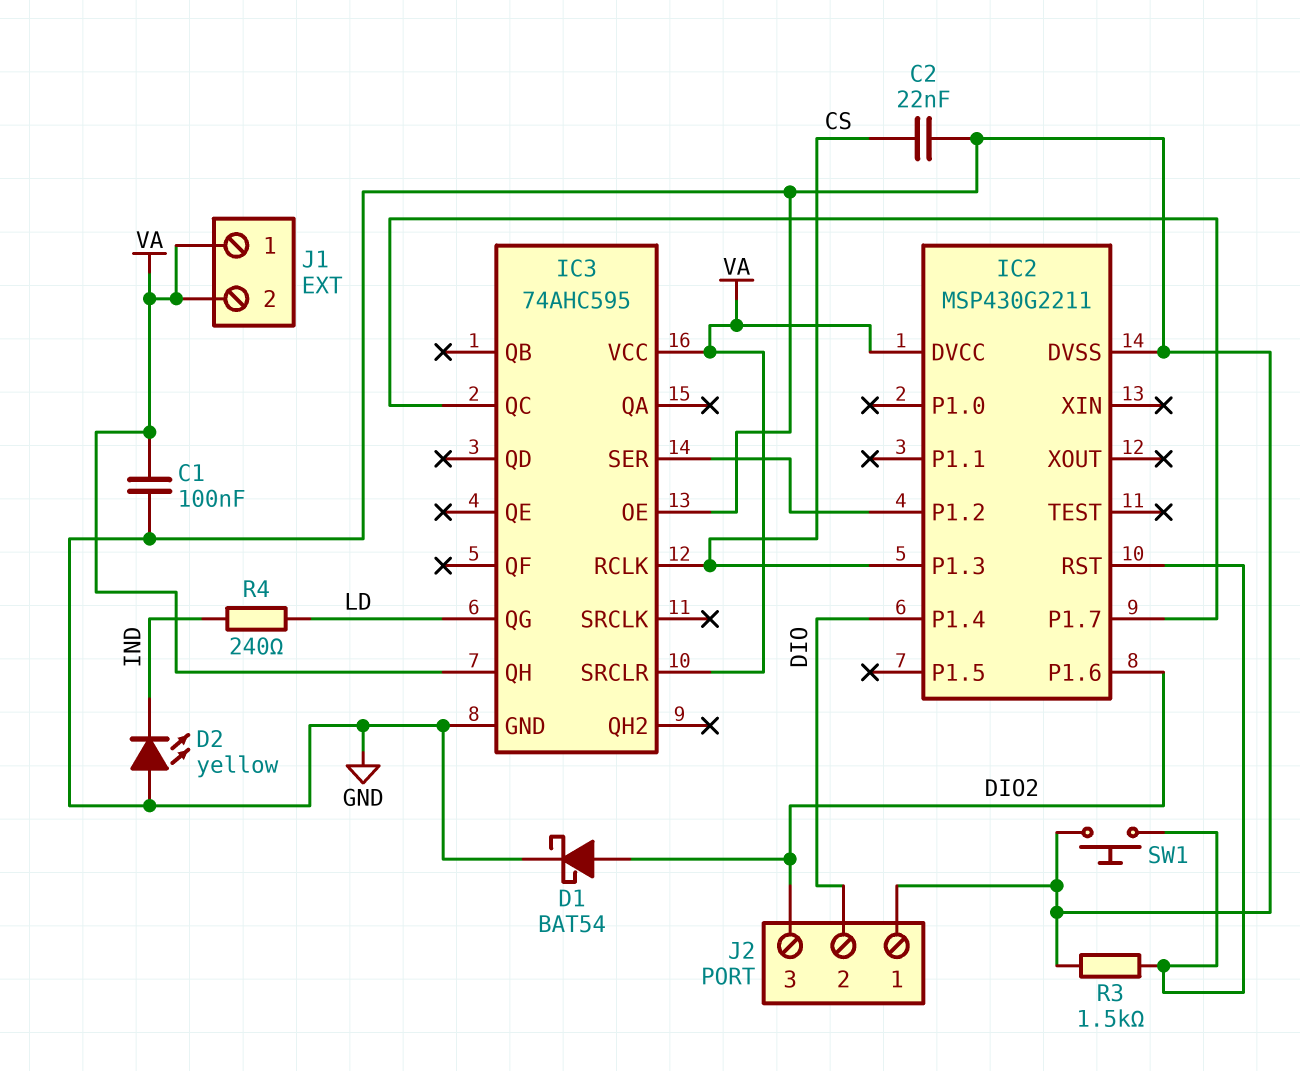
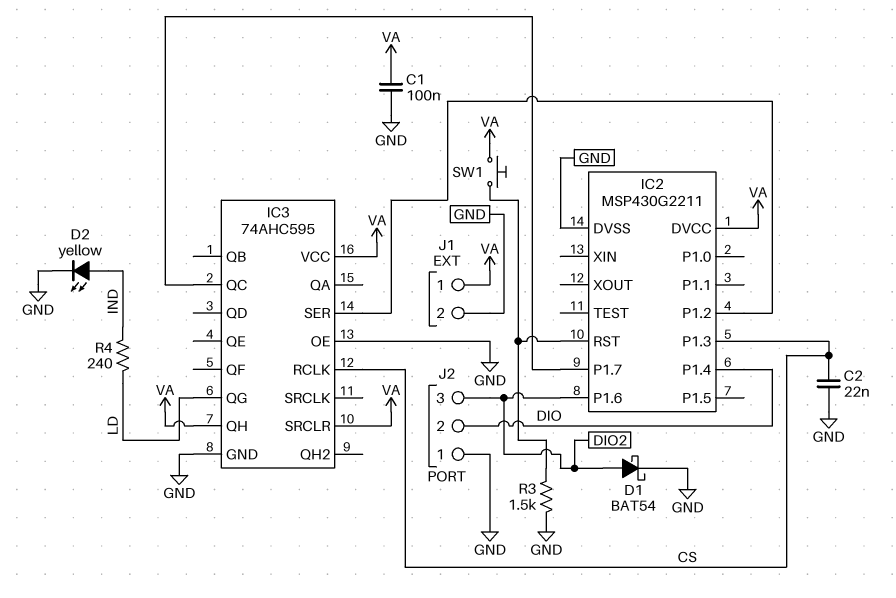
D2: LED yellow (A GND, K IND) -> LED yellow (A IND, K GND)
J1 pin 2: VA -> GND
SW1: button (GND, IC2/RST) -> button (IC2/RST, VA)

